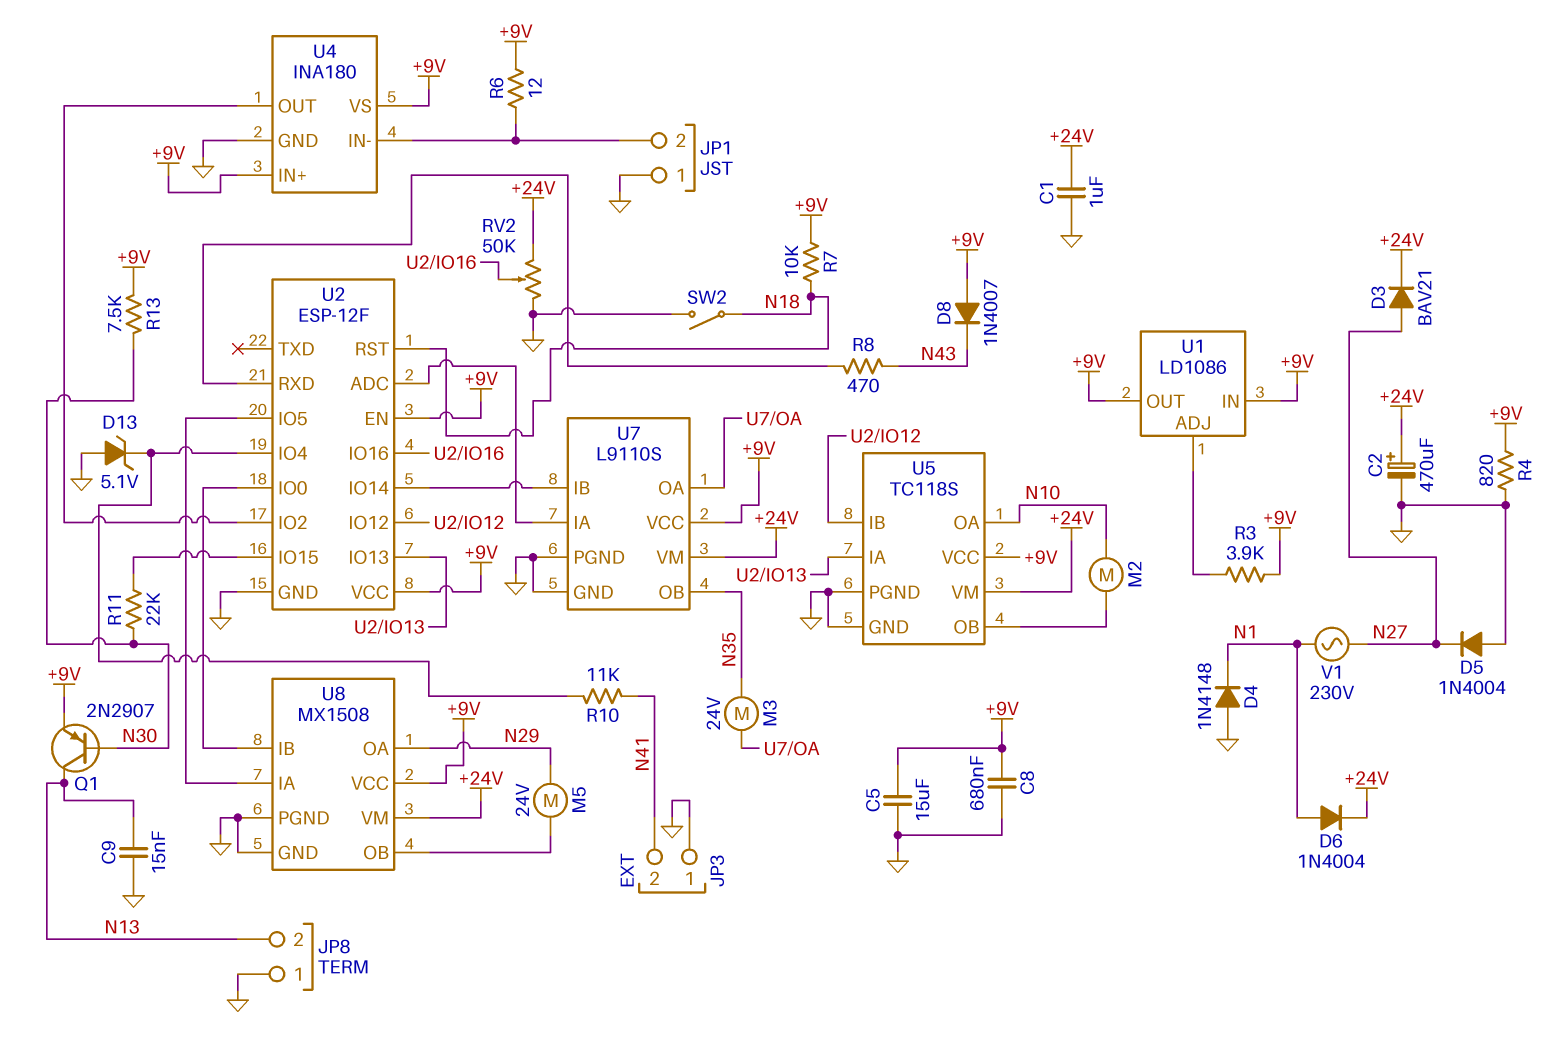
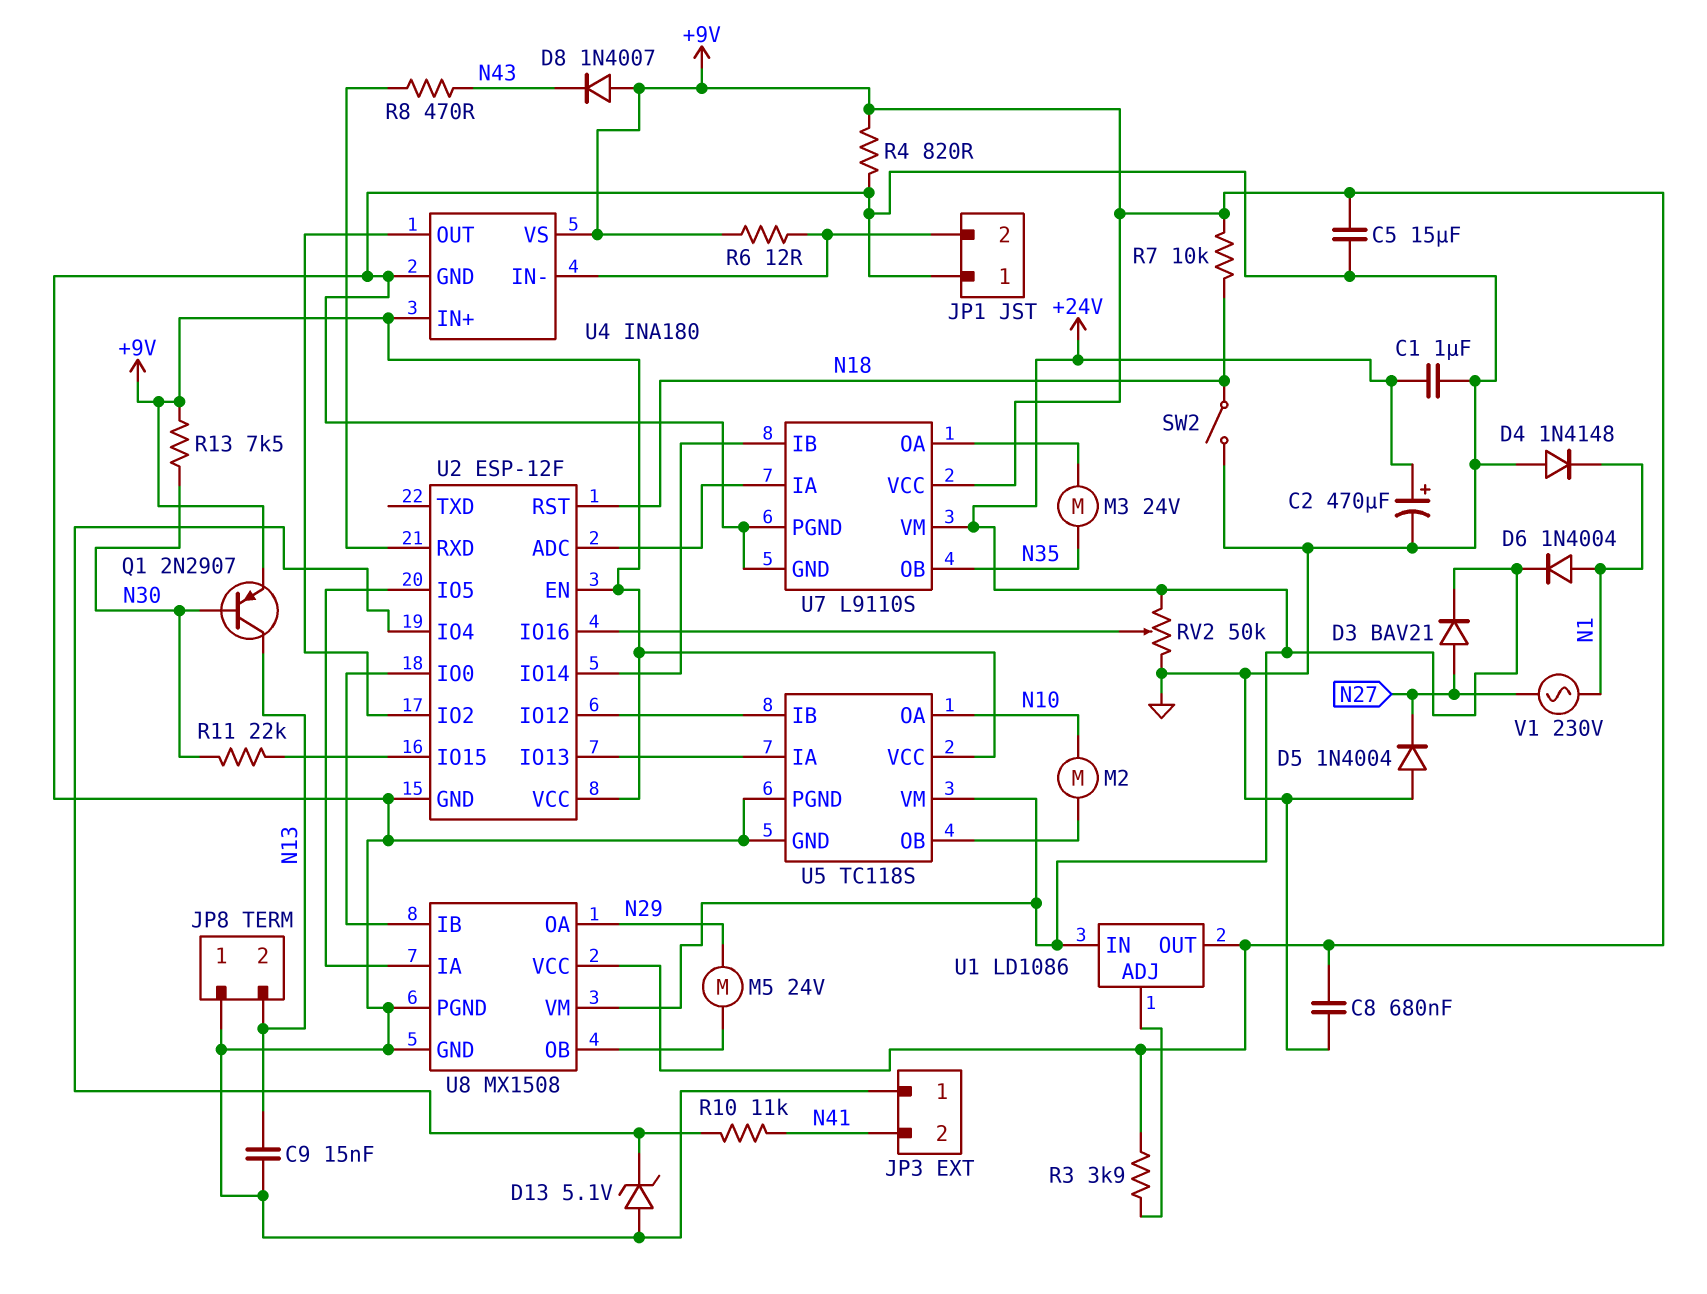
U1 pin IN: +9V -> +24V

